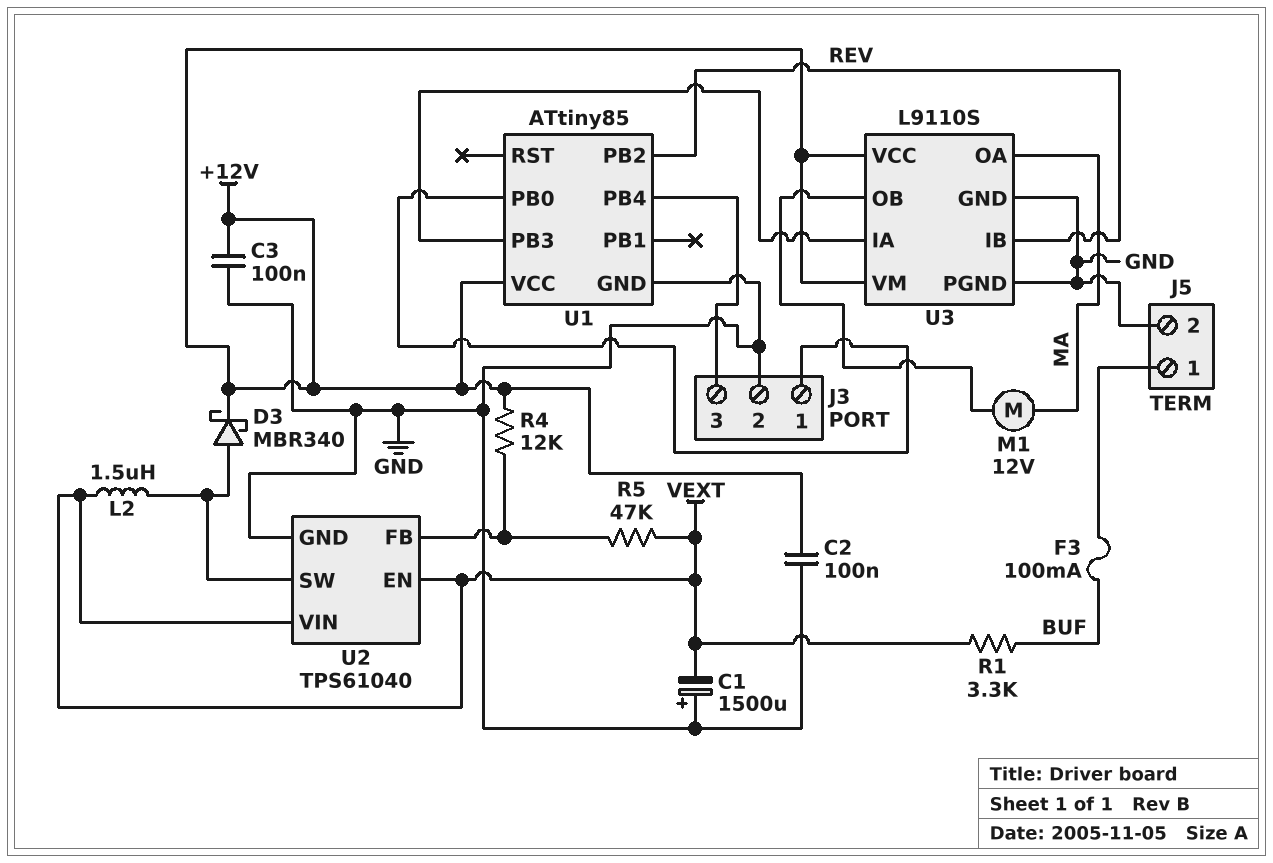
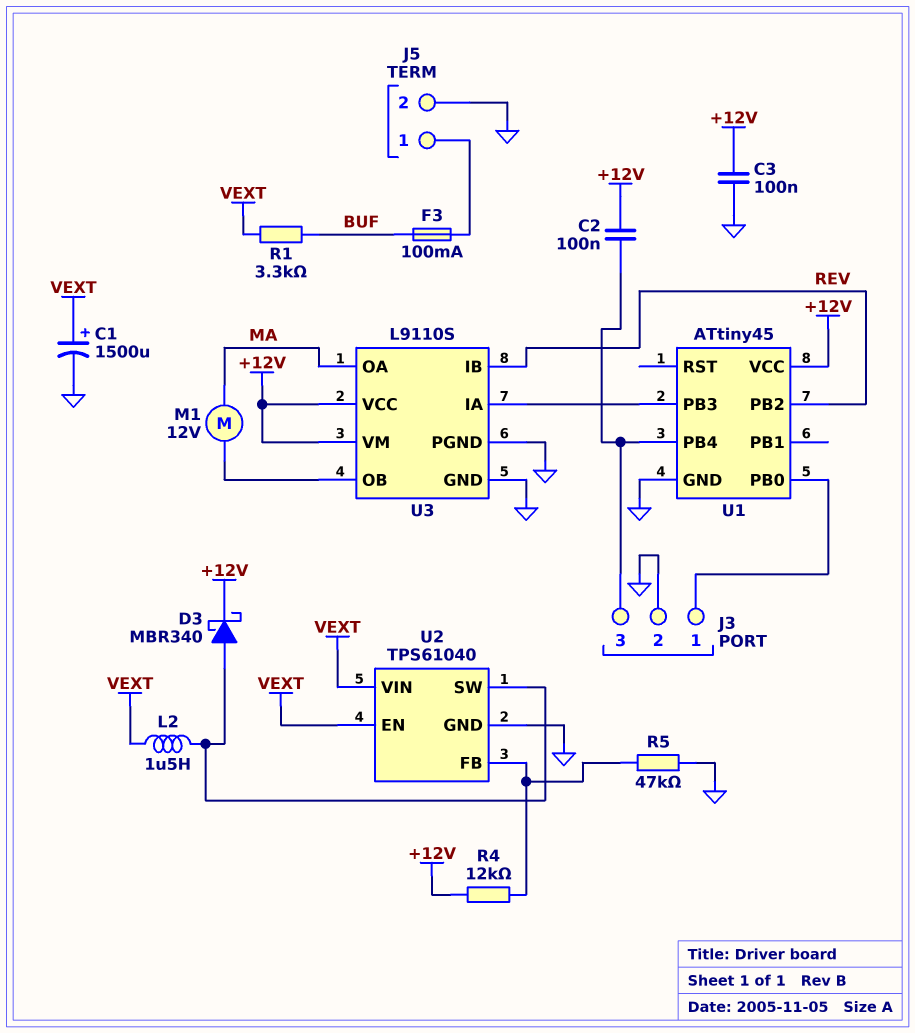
C1: 1500uF (plus GND, minus VEXT) -> 1500uF (plus VEXT, minus GND)
C2: 100nF (+12V, GND) -> 100nF (+12V, J3/3)
R5: 47k (U2/FB, VEXT) -> 47k (GND, U2/FB)
U1: ATtiny85 -> ATtiny45

